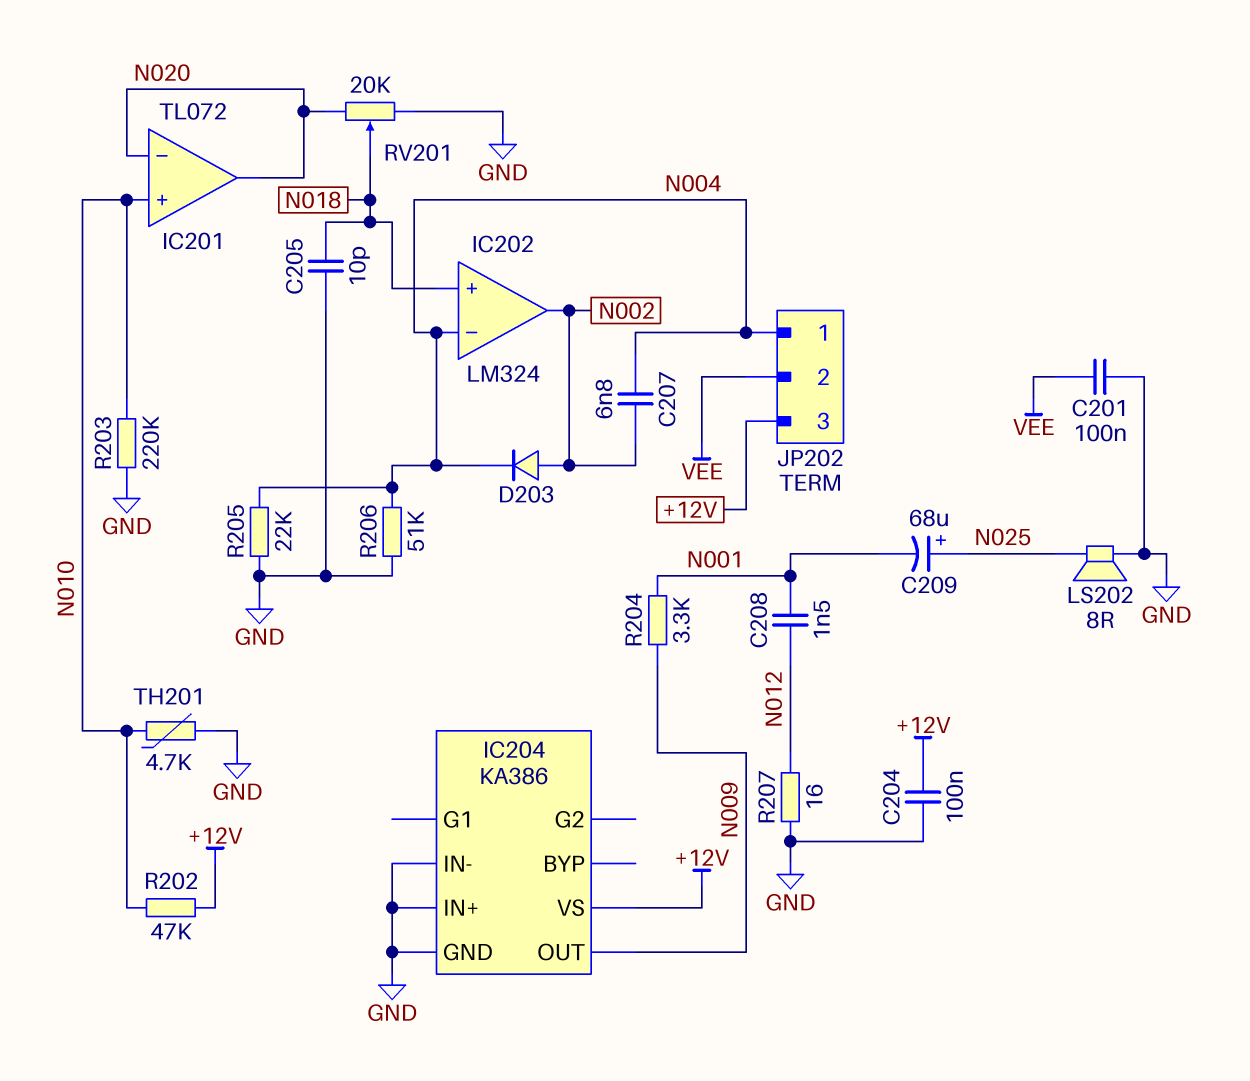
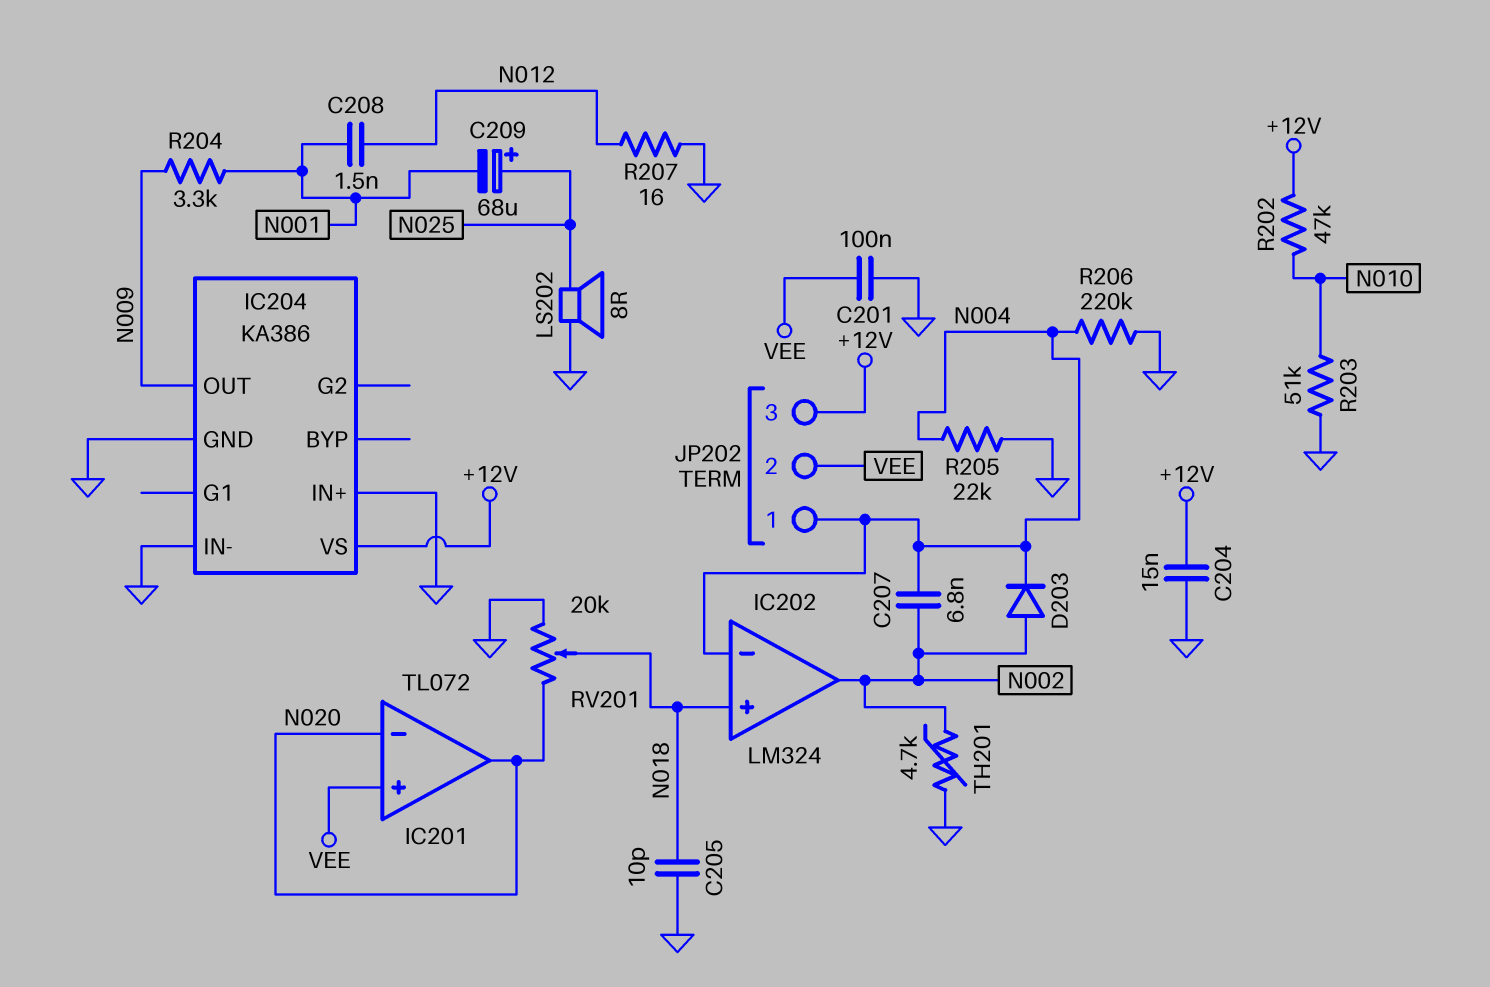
C204: 100nF (+12V, GND) -> 15nF (+12V, GND)
IC201 pin in+: N010 -> VEE
R203: 220k (GND, N010) -> 51k (GND, N010)
R206: 51k (GND, N004) -> 220k (GND, N004)
TH201: 4.7k (GND, N010) -> 4.7k (GND, N002)

